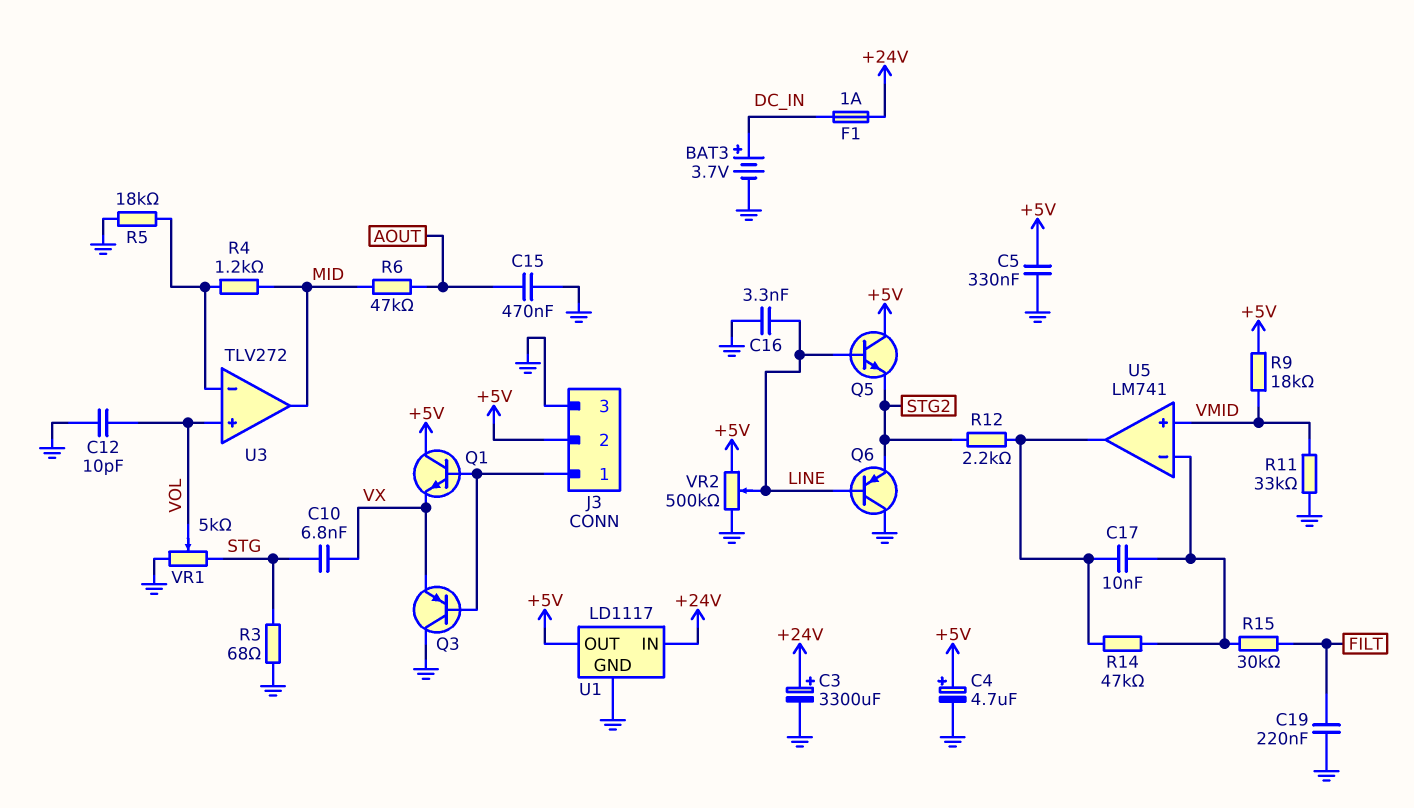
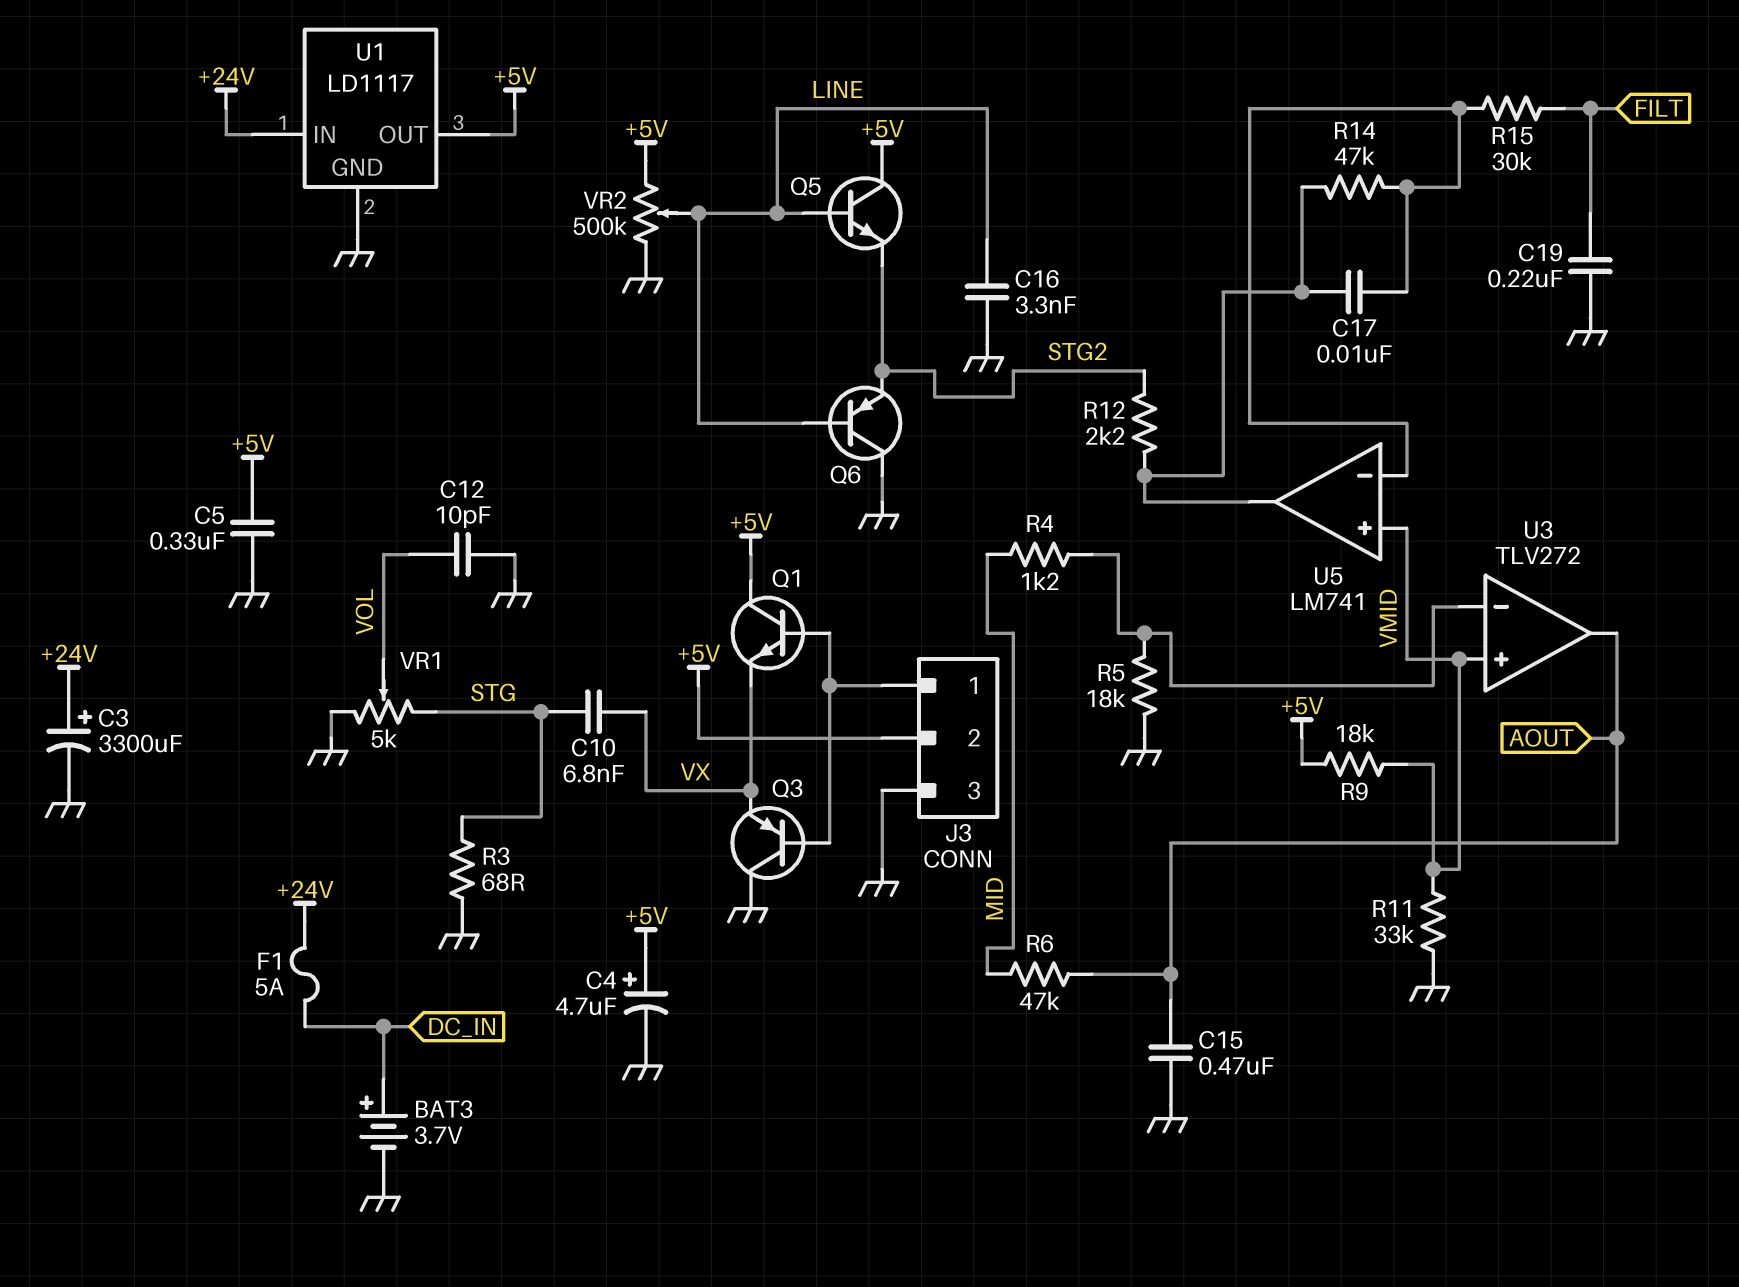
F1: 1A (+24V, DC_IN) -> 5A (+24V, DC_IN)
U3 pin in+: VOL -> VMID
U3 pin out: MID -> AOUT

